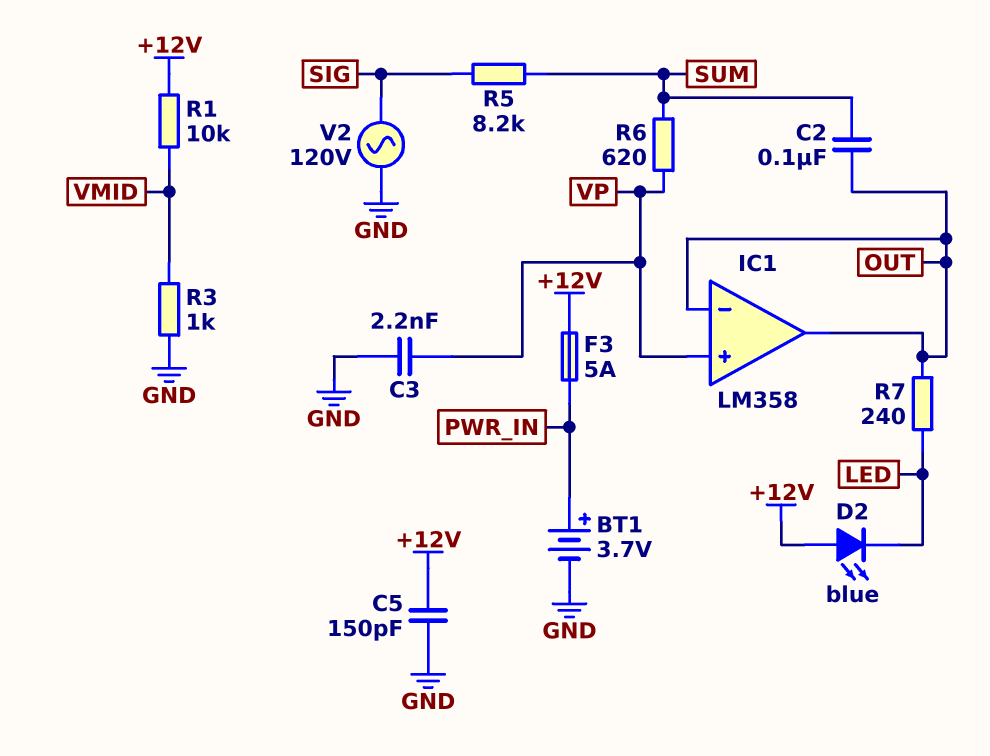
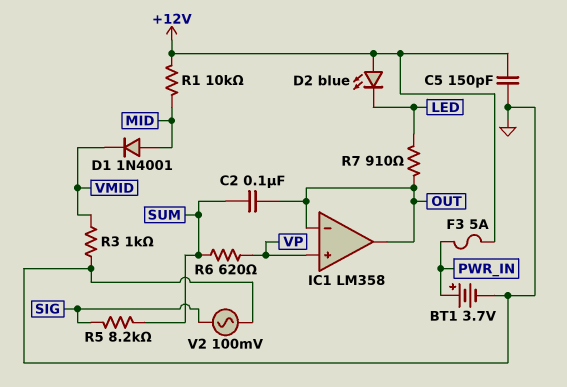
C3: 2.2nF (GND, VP) -> none
D1: none -> diode 1N4001 (A MID, K VMID)
R1: 10k (+12V, VMID) -> 10k (+12V, MID)
R7: 240 (LED, OUT) -> 910 (LED, OUT)
V2: AC 120V (GND, SIG) -> AC 100mV (GND, SIG)

